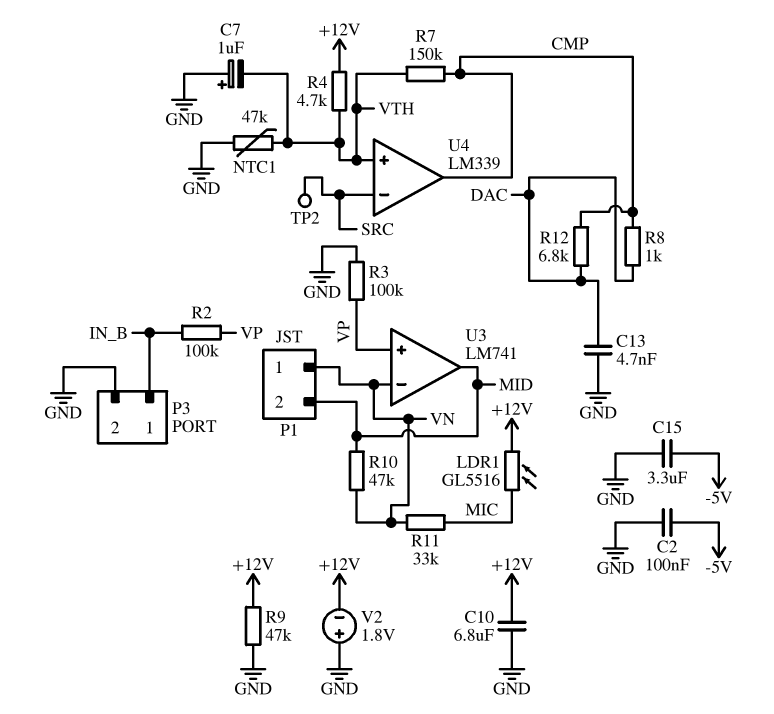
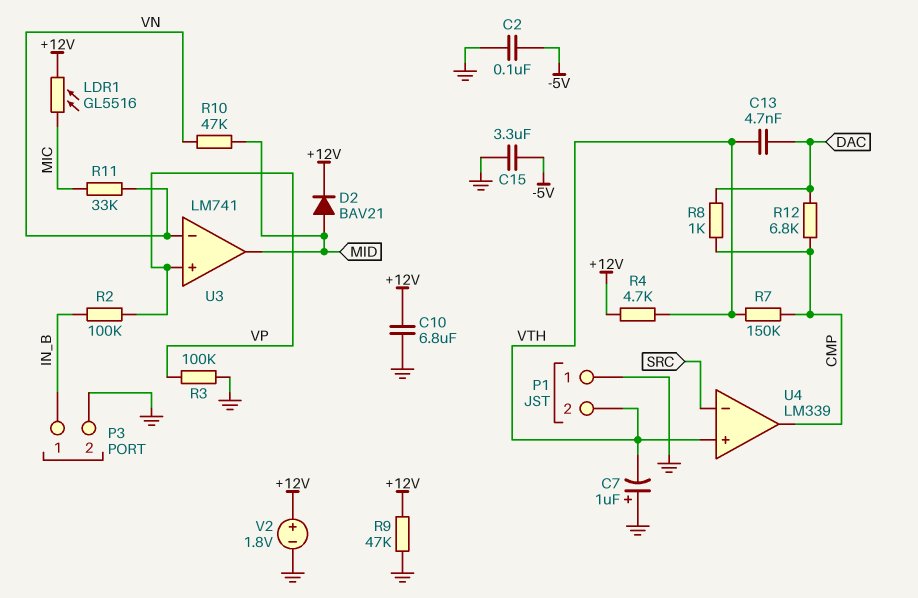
C13: 4.7nF (DAC, GND) -> 4.7nF (DAC, VTH)
D2: none -> diode BAV21 (A MID, K +12V)
NTC1: 47k (GND, VTH) -> none
P1 pin 1: VN -> GND
P1 pin 2: MID -> VTH
TP2: test point (SRC) -> none
V2: 1.8V (plus GND, minus +12V) -> 1.8V (plus +12V, minus GND)

